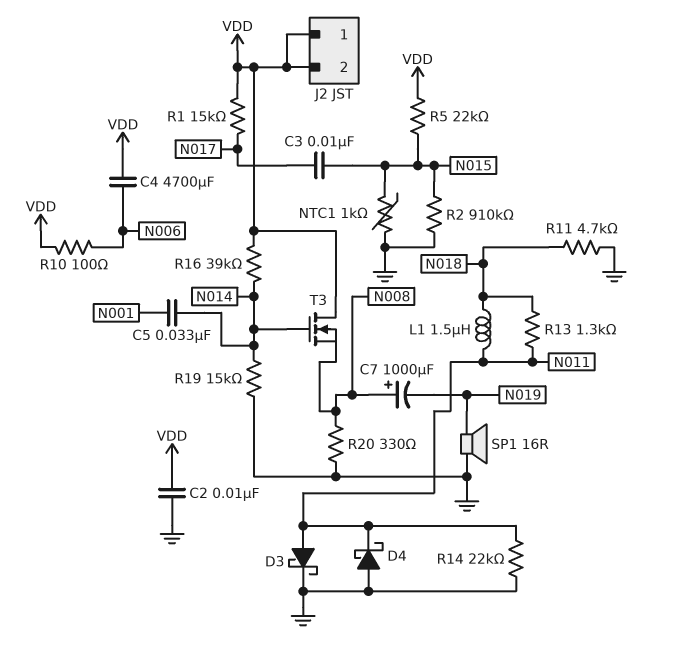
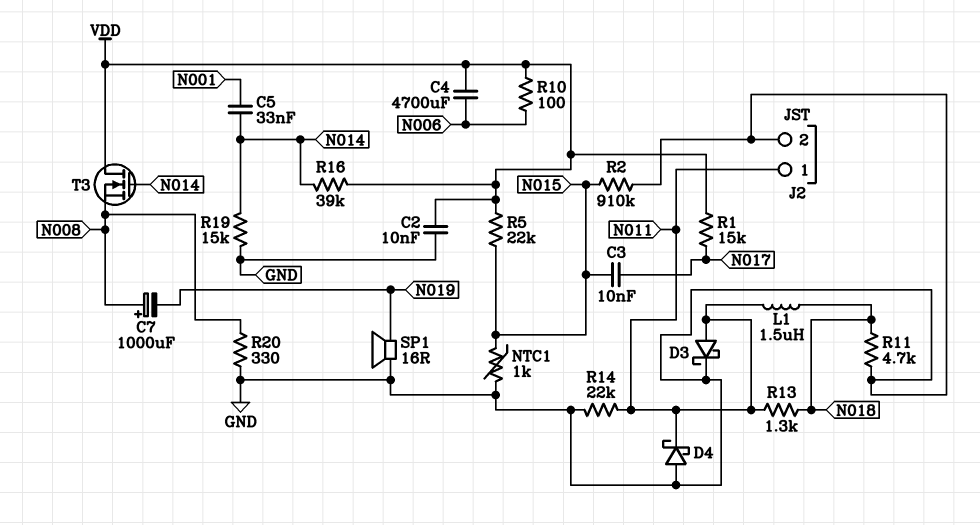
J2 pin 1: VDD -> N011
J2 pin 2: VDD -> GND

